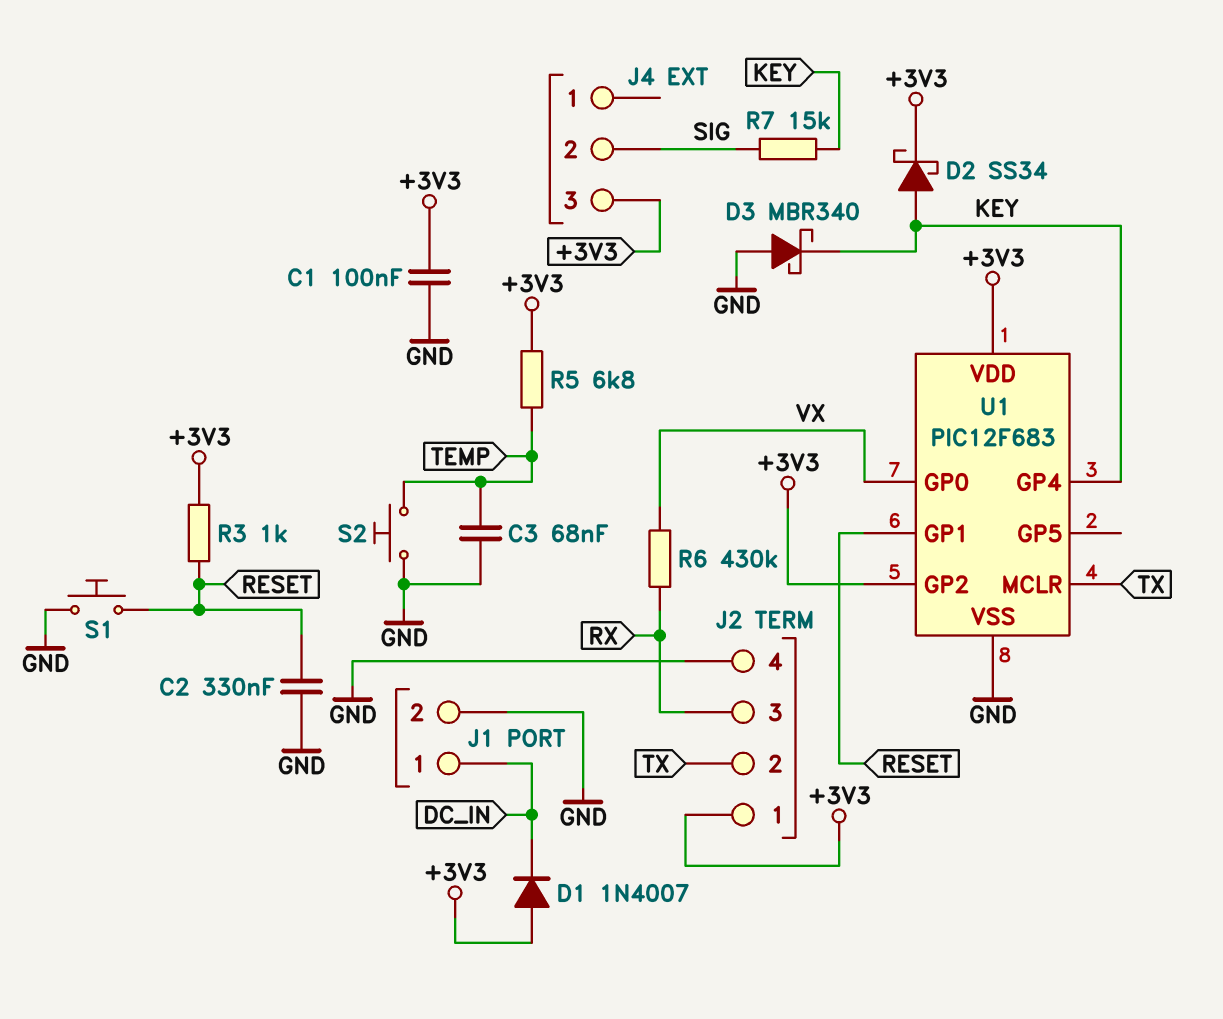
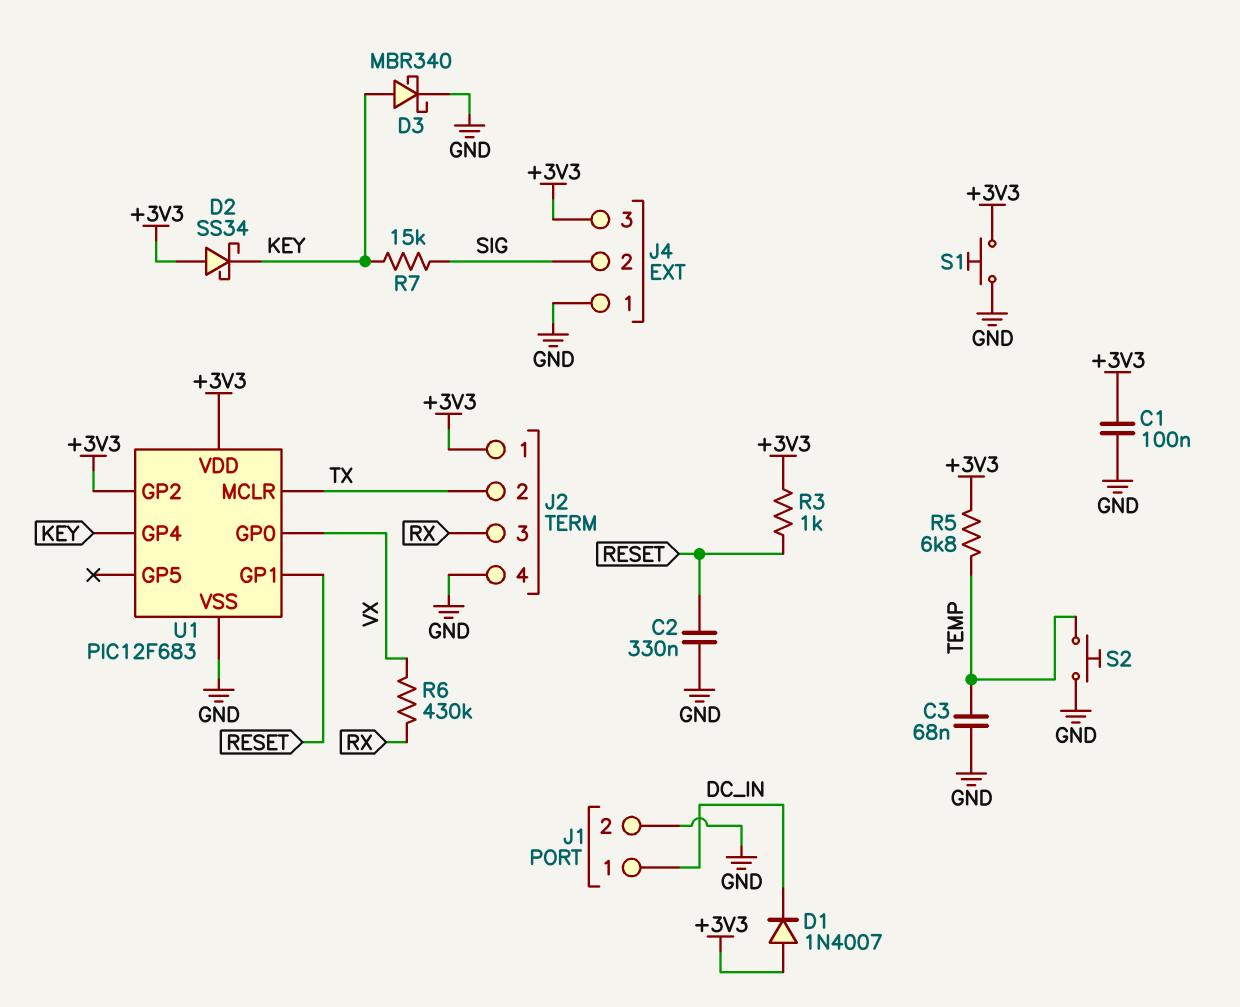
D2: schottky SS34 (A KEY, K +3V3) -> schottky SS34 (A +3V3, K KEY)
D3: schottky MBR340 (A GND, K KEY) -> schottky MBR340 (A KEY, K GND)
J4 pin 1: none -> GND
S1: button (GND, RESET) -> button (+3V3, GND)

